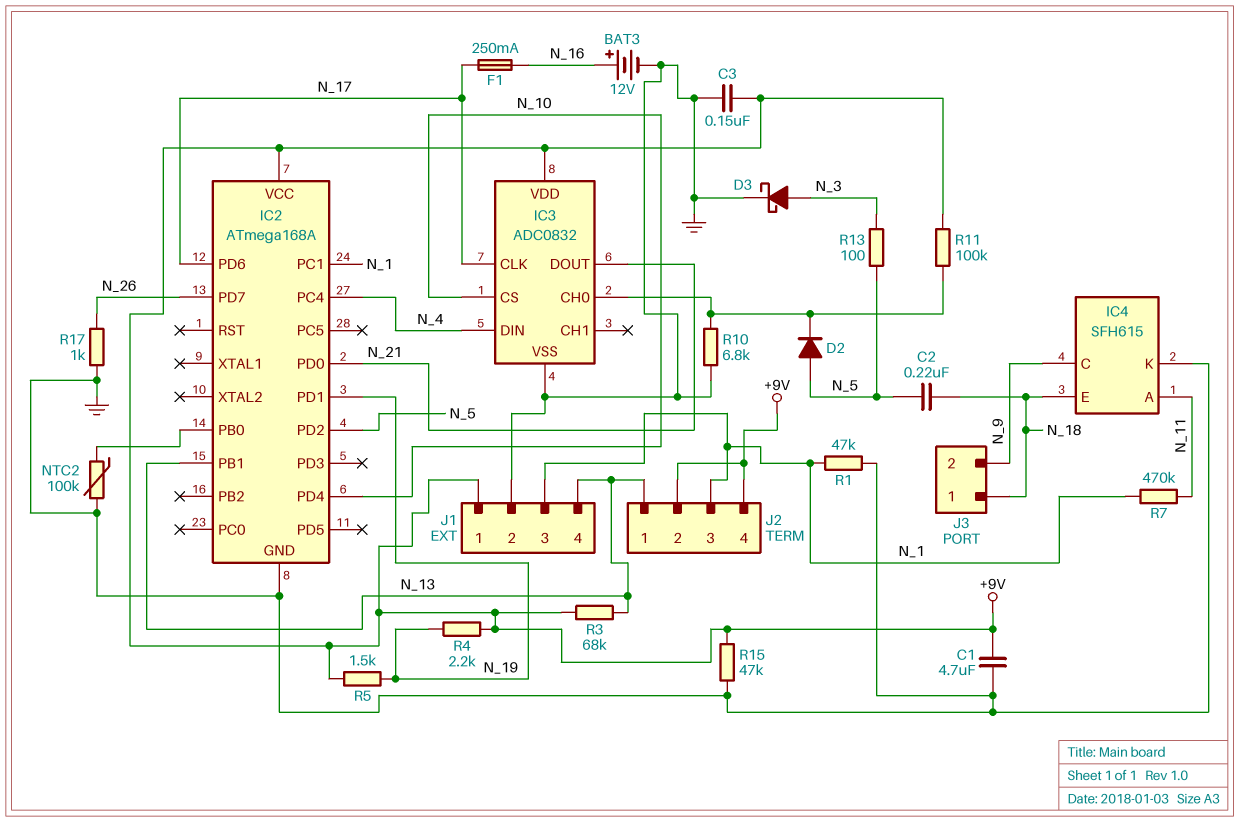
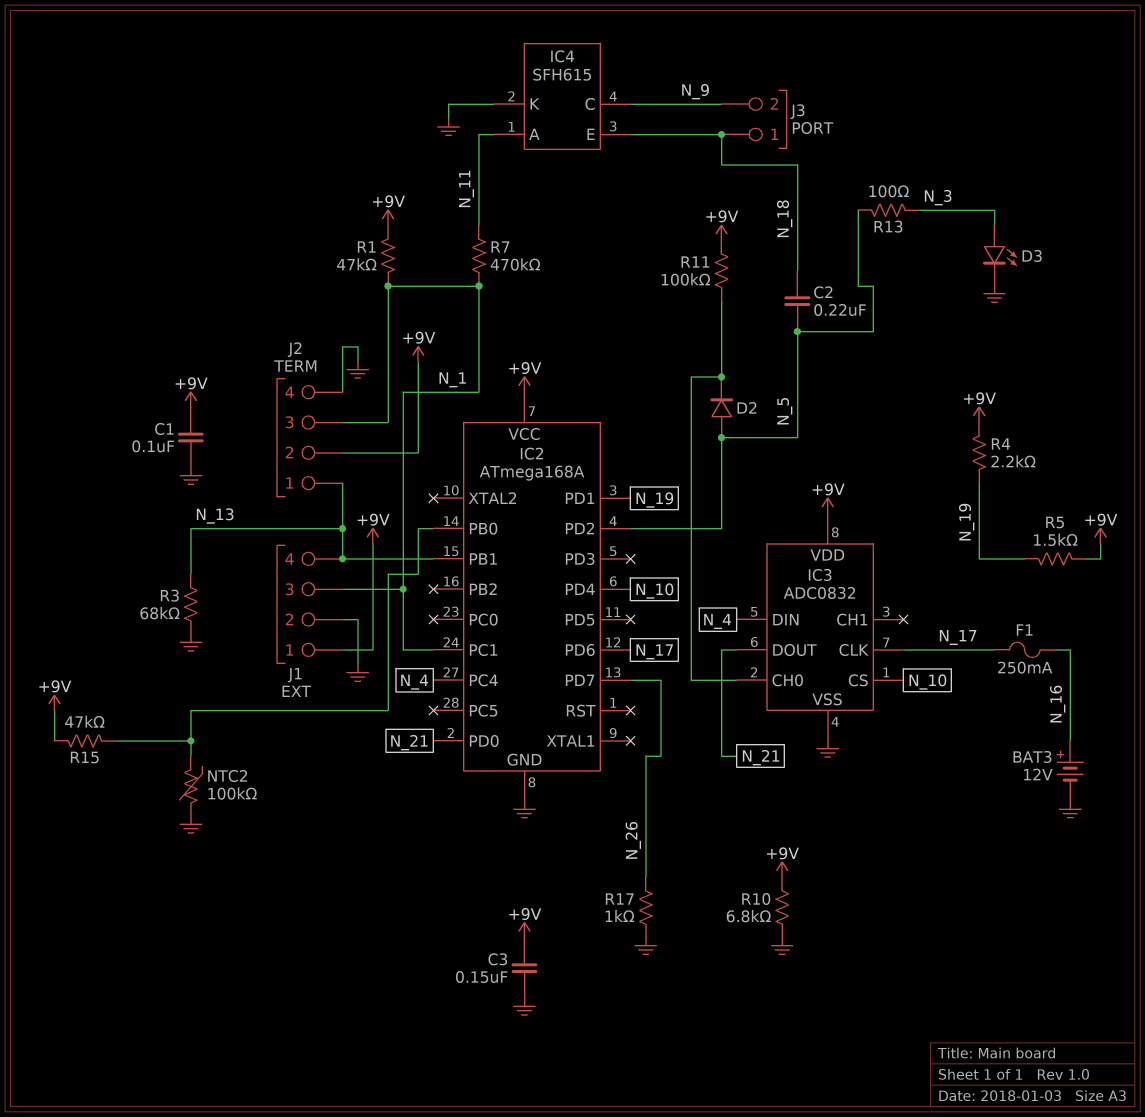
C1: 4.7uF (+9V, GND) -> 100nF (+9V, GND)
D3: schottky (A N_3, K GND) -> LED (A N_3, K GND)
J2 pin 4: +9V -> GND
R1: 47k (GND, N_1) -> 47k (+9V, N_1)
R3: 68k (+9V, N_13) -> 68k (GND, N_13)
R10: 6.8k (GND, IC3/CH0) -> 6.8k (+9V, GND)
R15: 47k (+9V, GND) -> 47k (+9V, IC2/PB0)

